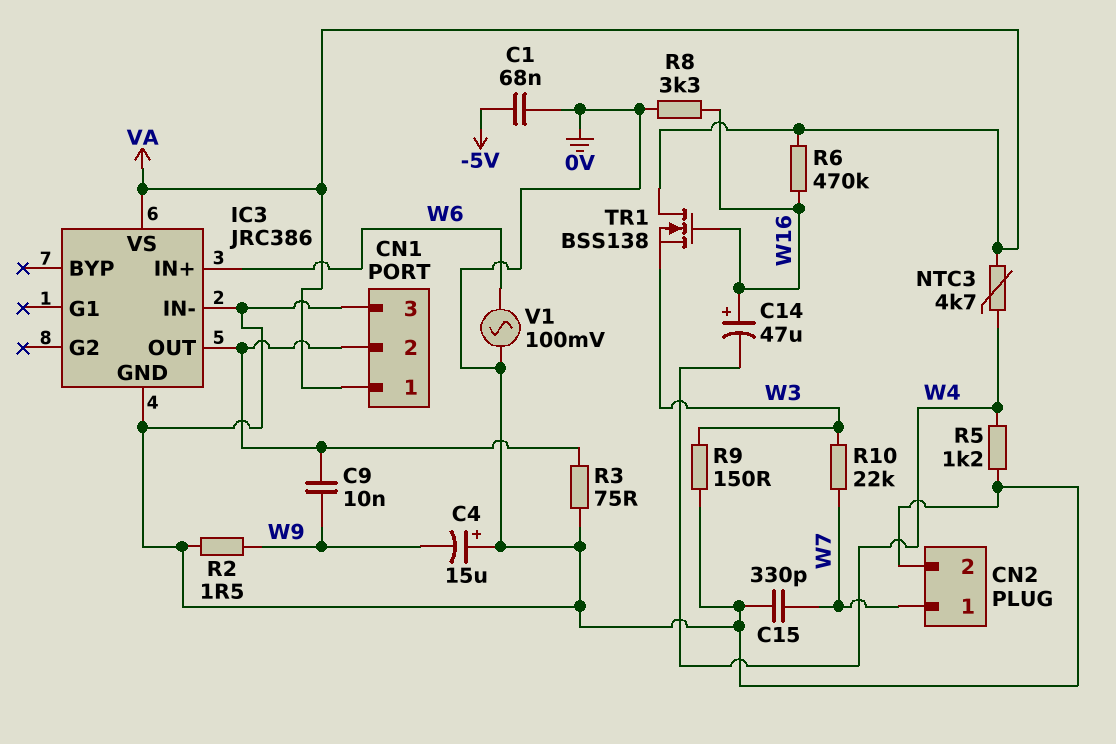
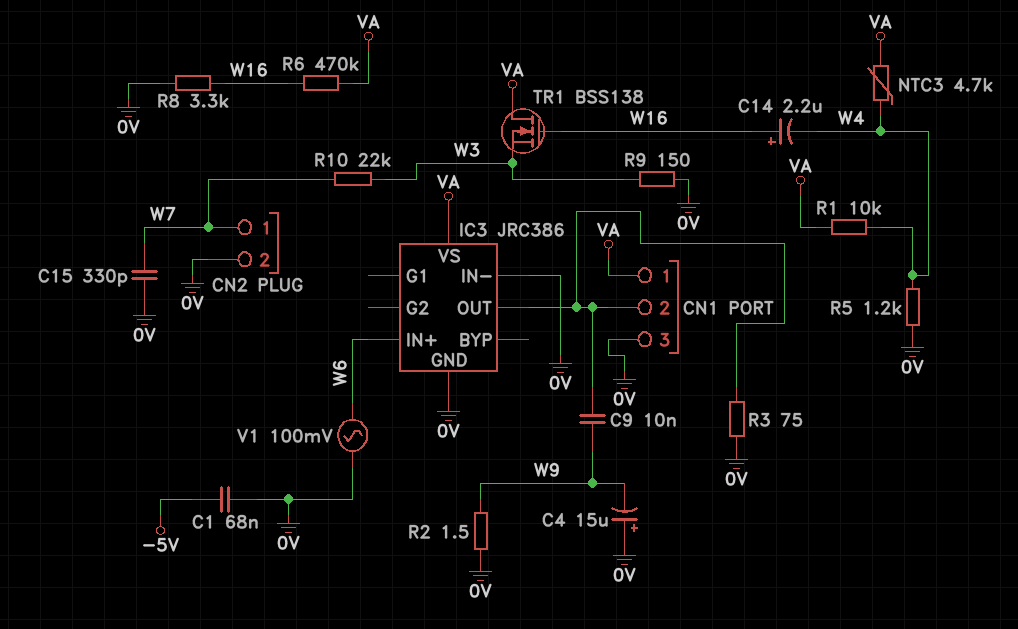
C14: 47uF (plus W16, minus W4) -> 2.2uF (plus W16, minus W4)
R1: none -> 10k (VA, W4)

